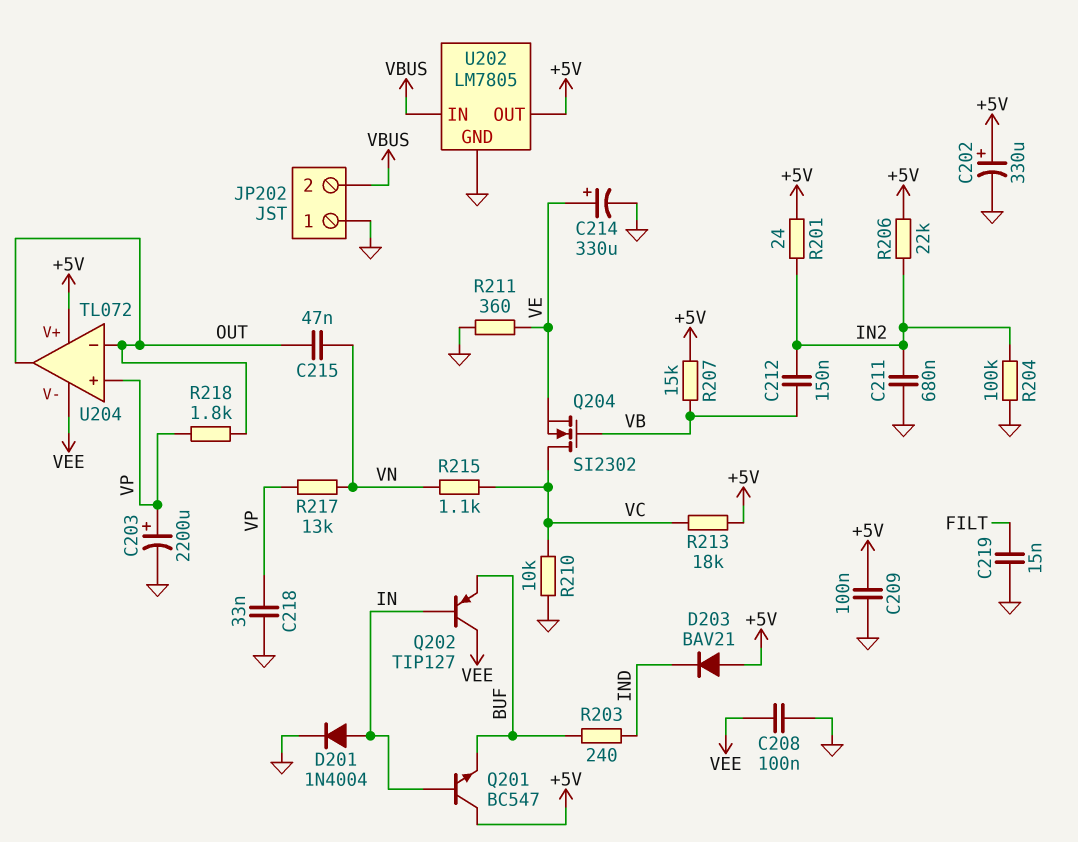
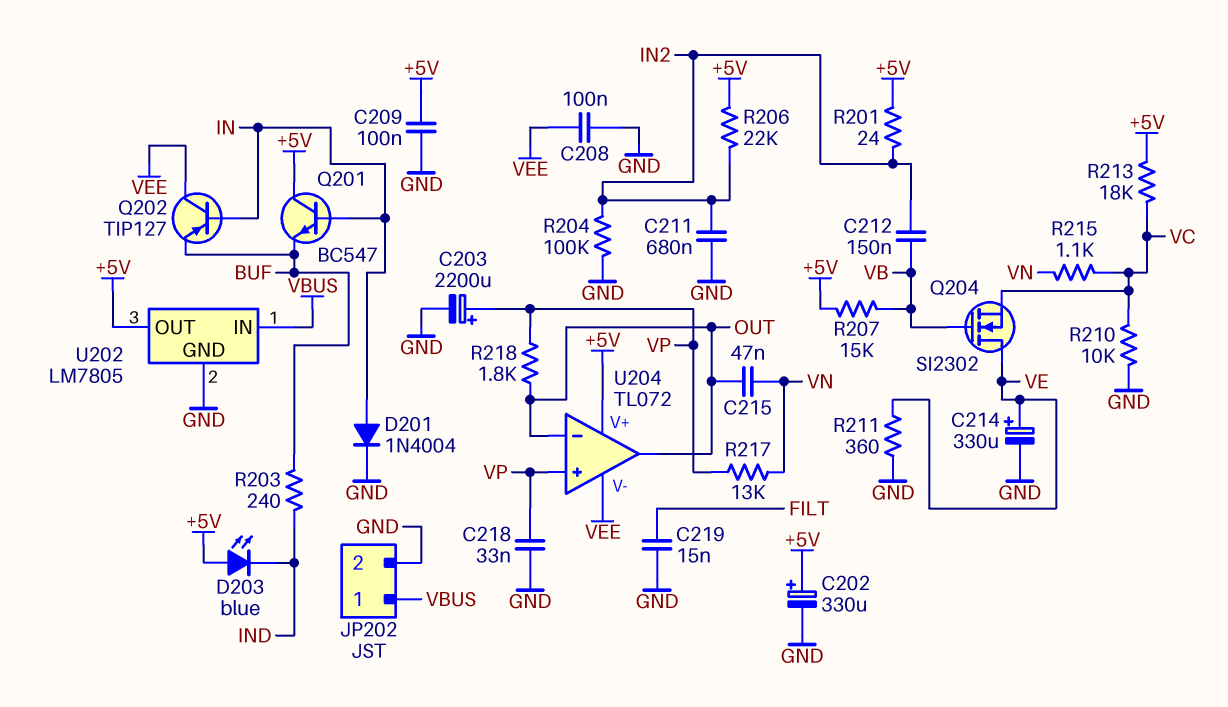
D203: diode BAV21 (A +5V, K IND) -> LED blue (A +5V, K IND)
JP202 pin 1: GND -> VBUS
JP202 pin 2: VBUS -> GND
Q204: NMOS SI2302 (G VB, D VC, S VE) -> NMOS SI2302 (G VB, D VE, S VC)

